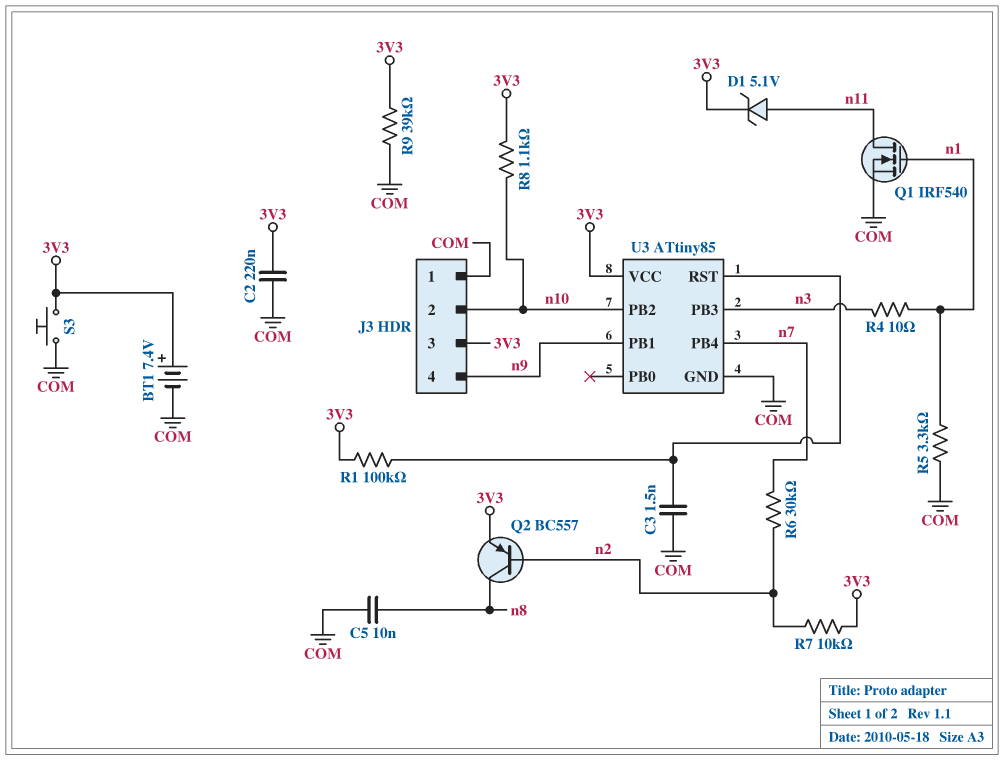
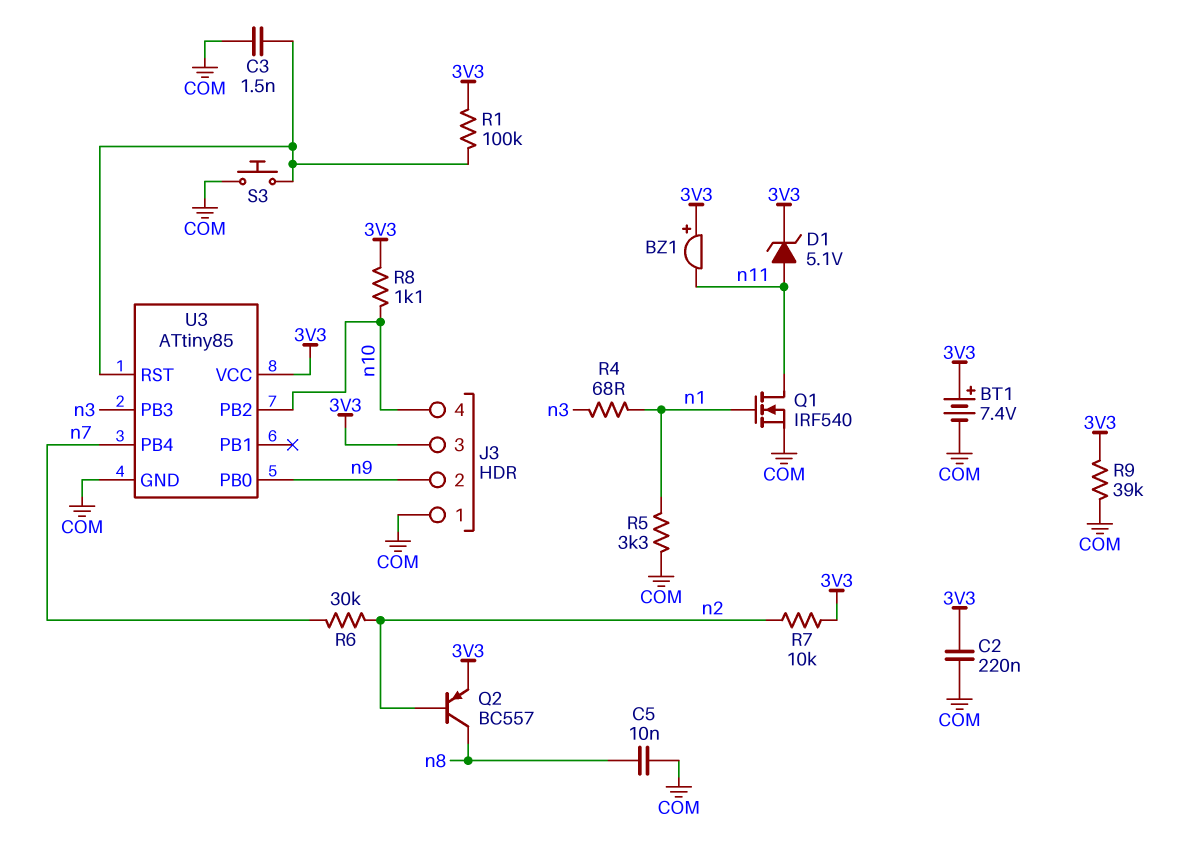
BZ1: none -> buzzer (plus 3V3, minus n11)
J3 pin 2: n10 -> n9
J3 pin 4: n9 -> n10
R4: 10 (n1, n3) -> 68 (n1, n3)
S3: button (3V3, COM) -> button (COM, U3/RST)
U3 pin PB0: none -> n9
U3 pin PB1: n9 -> none

